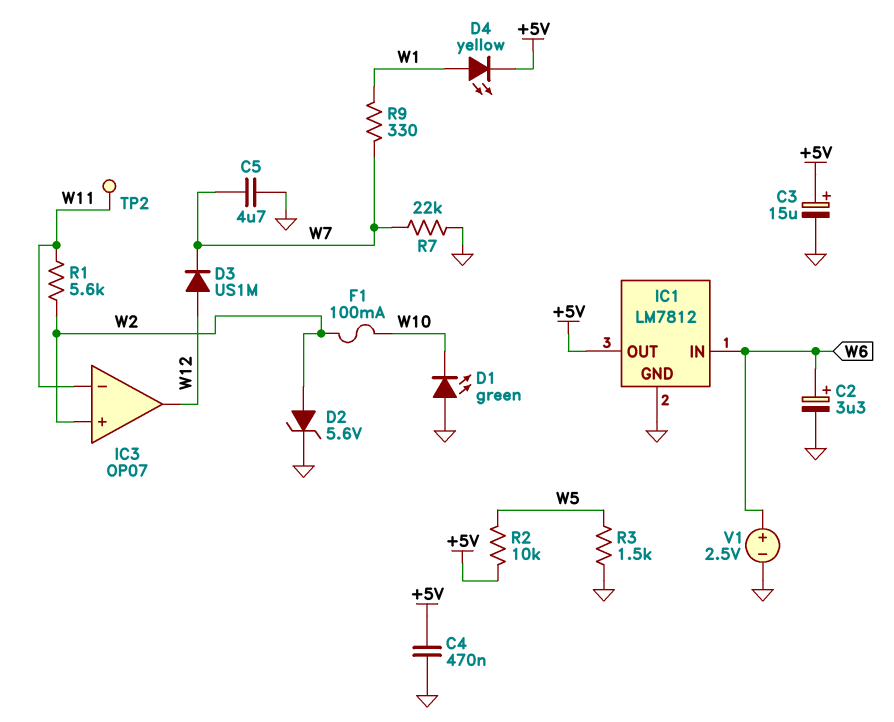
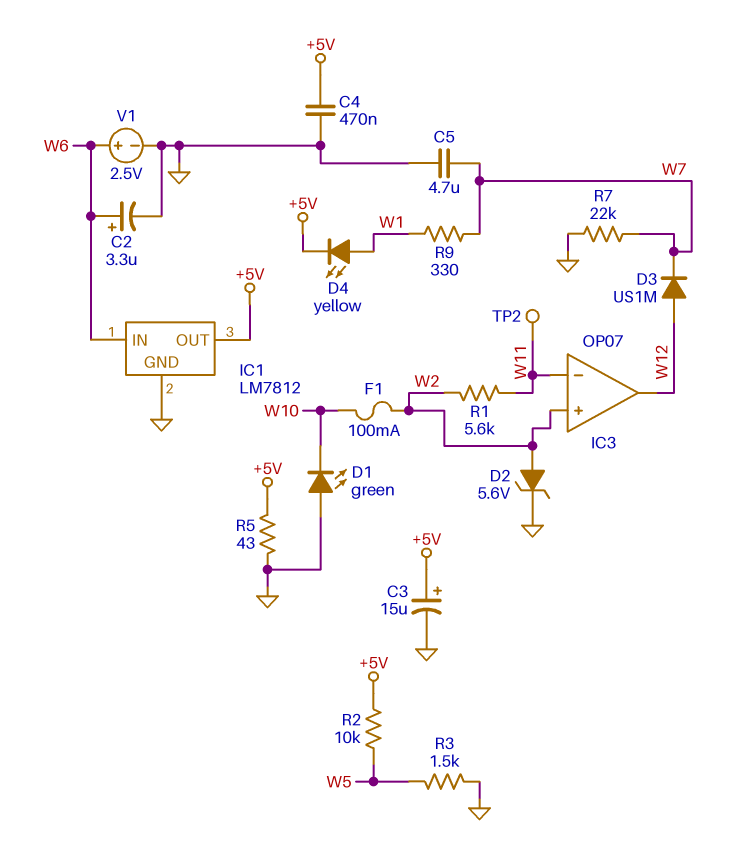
R5: none -> 43 (+5V, GND)

